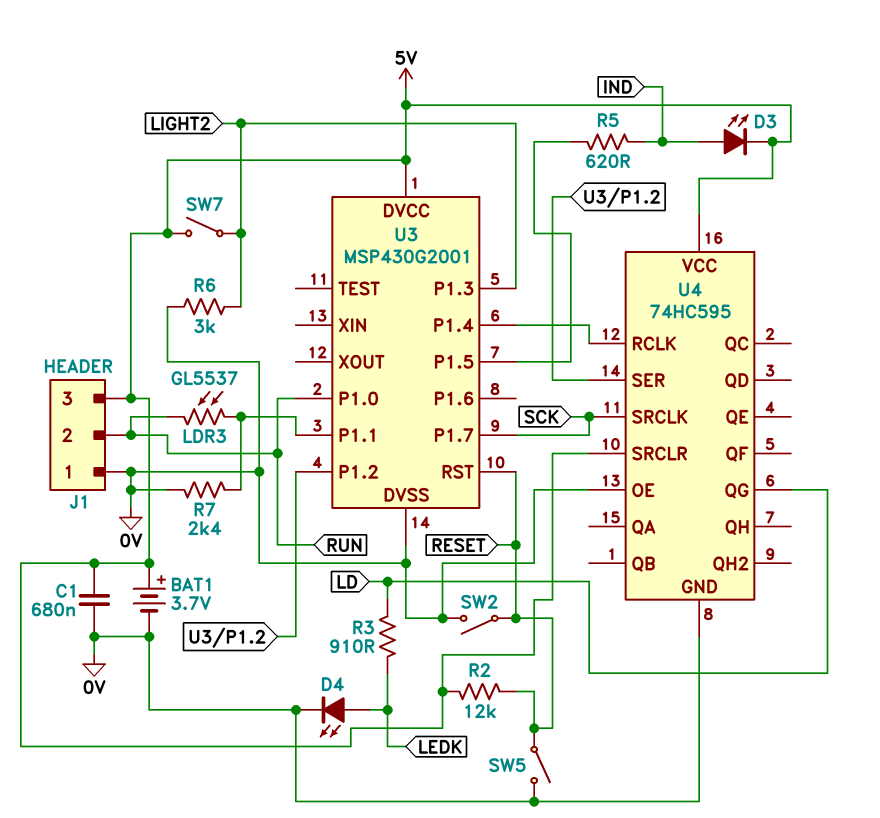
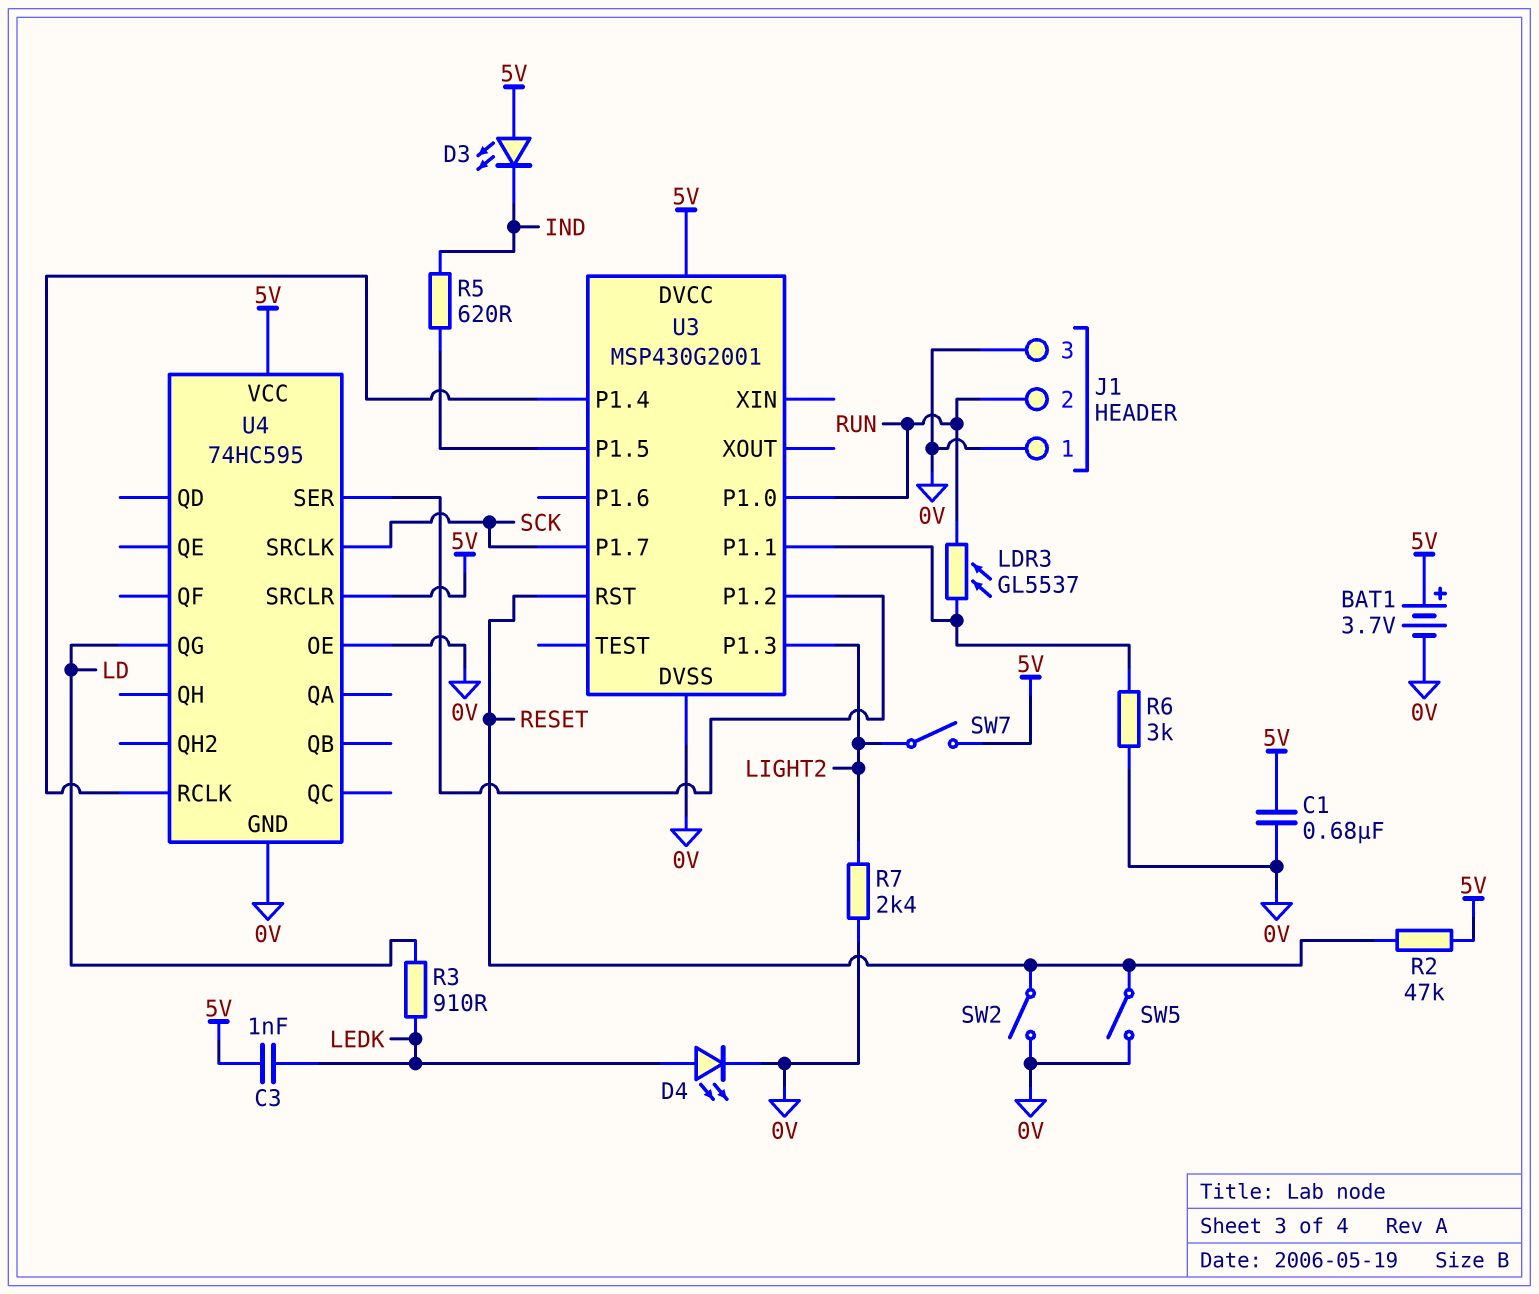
C3: none -> 1nF (5V, LEDK)
D3: LED (A IND, K 5V) -> LED (A 5V, K IND)
J1 pin 3: 5V -> 0V
R2: 12k (5V, RESET) -> 47k (5V, RESET)
R6: 3k (0V, LIGHT2) -> 3k (0V, U3/P1.1)
R7: 2.4k (0V, U3/P1.1) -> 2.4k (0V, LIGHT2)

